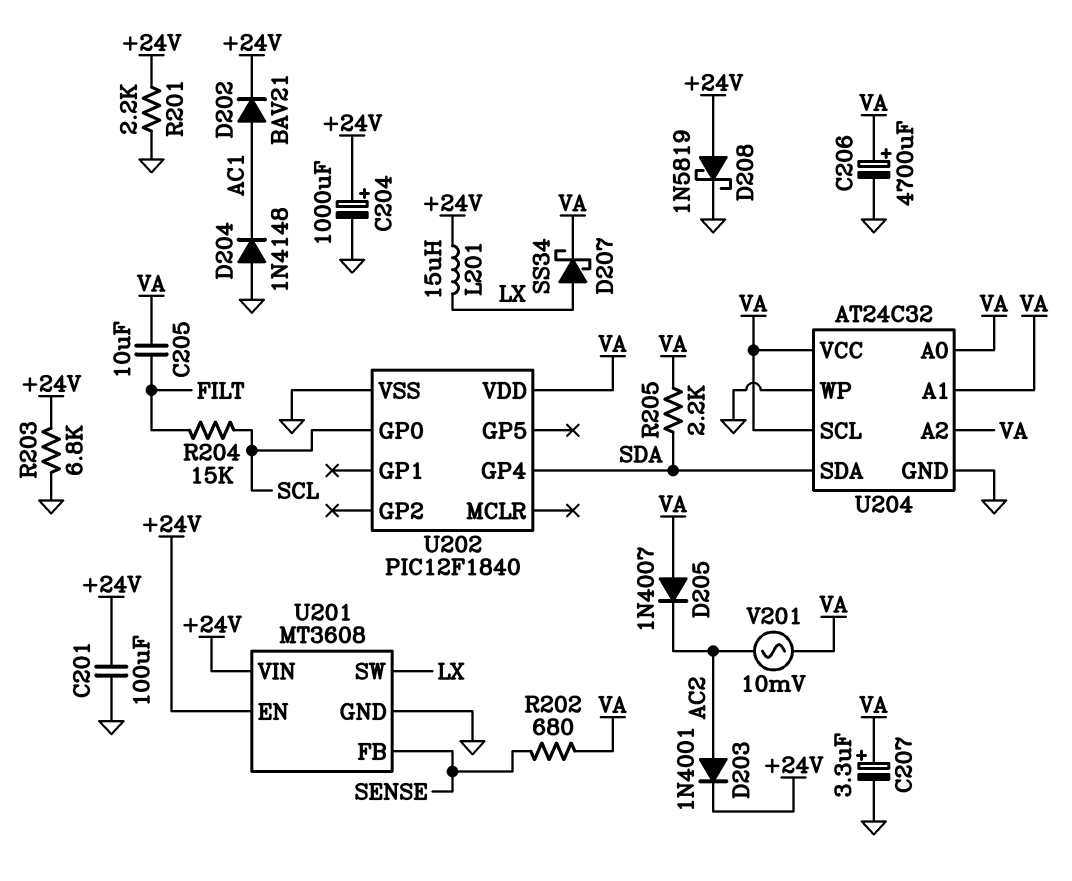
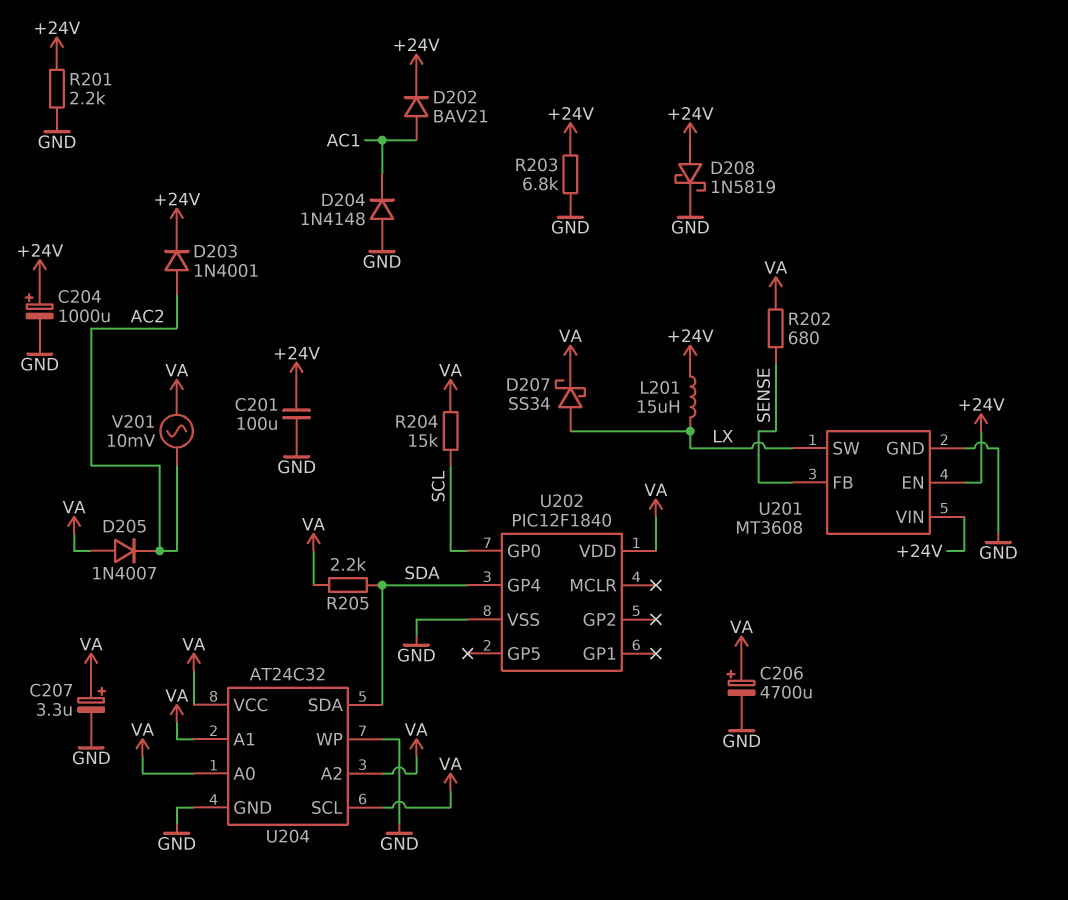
C205: 10uF (FILT, VA) -> none
R204: 15k (FILT, SCL) -> 15k (SCL, VA)

